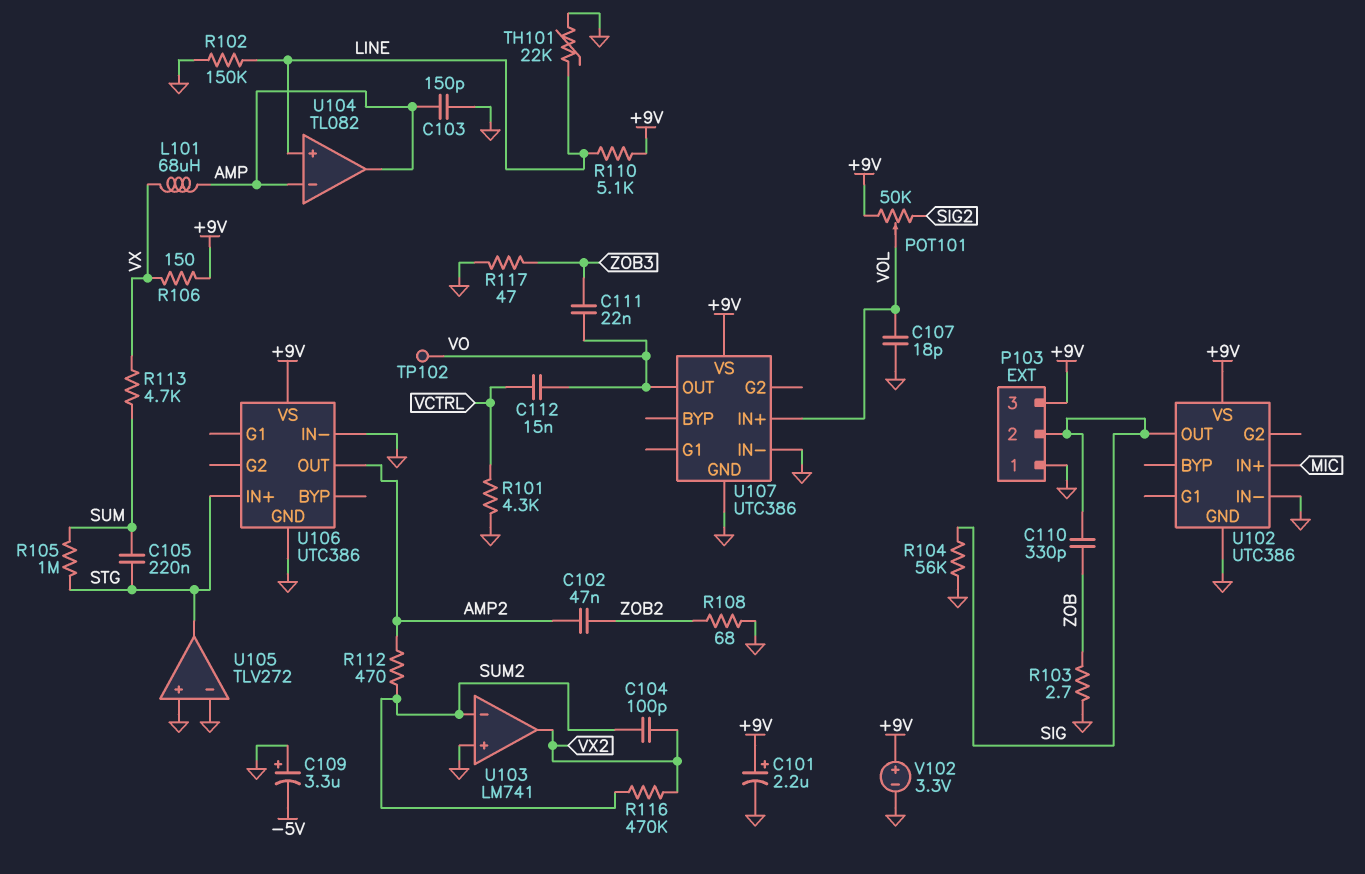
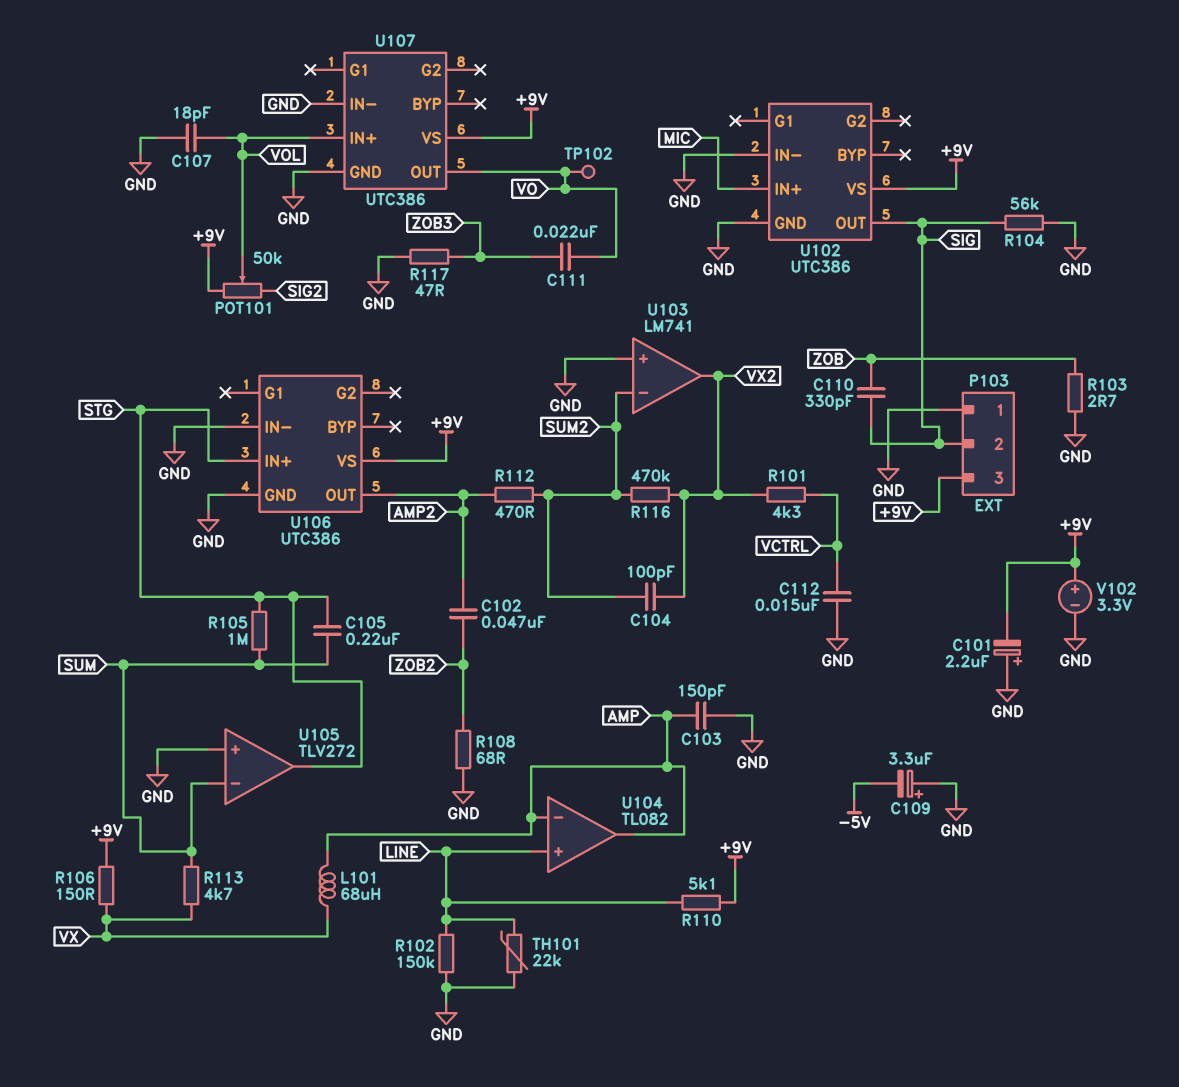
C101: 2.2uF (plus +9V, minus GND) -> 2.2uF (plus GND, minus +9V)
C112: 15nF (VCTRL, VO) -> 15nF (GND, VCTRL)
R101: 4.3k (GND, VCTRL) -> 4.3k (VCTRL, VX2)
U105 pin in-: GND -> SUM

